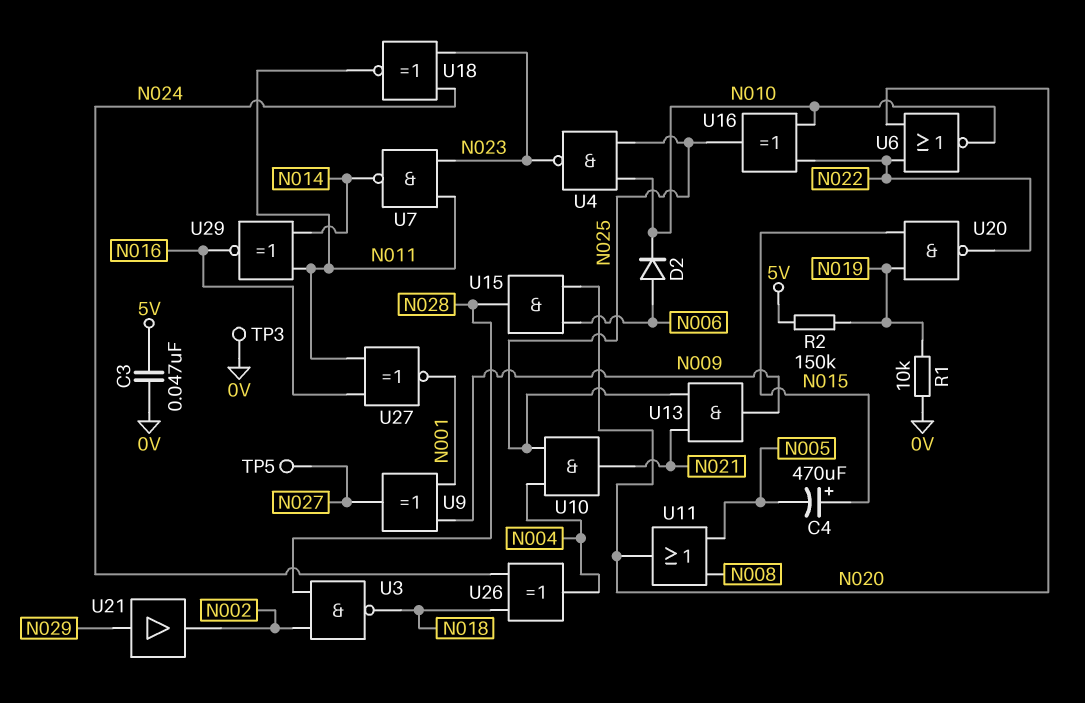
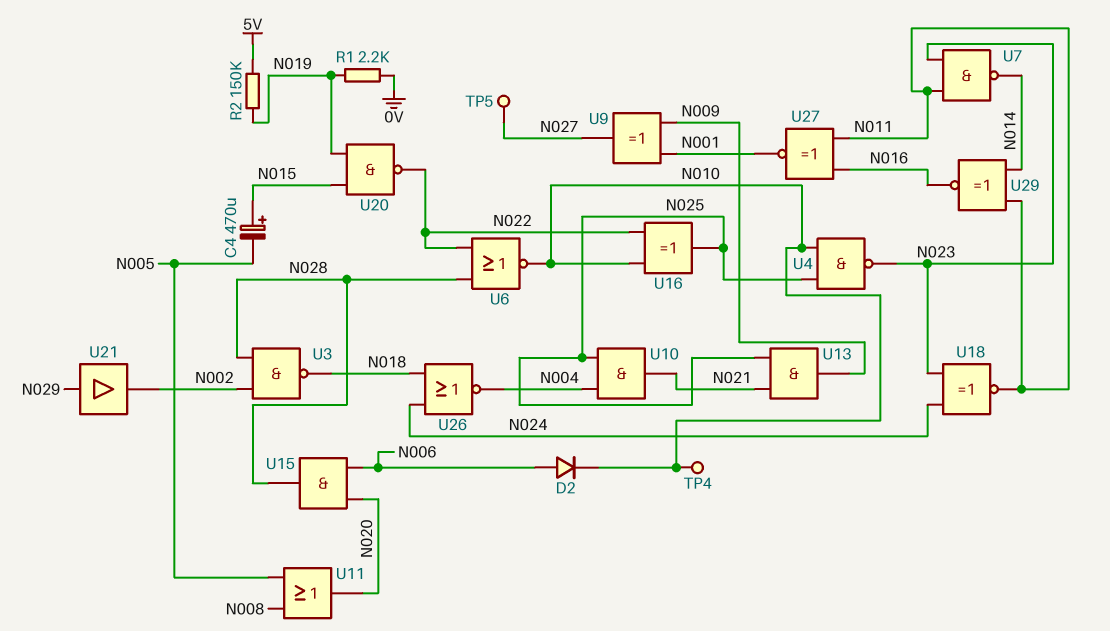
C3: 47nF (0V, 5V) -> none
R1: 10k (0V, N019) -> 2.2k (0V, N019)
TP3: test point (0V) -> none
TP4: none -> test point (N010)
U6: NOR (in N020, in N022, out N010) -> NOR (in N022, in N028, out N010)
U26: XOR (in N018, in N024, out N004) -> NOR (in N018, in N024, out N004)

